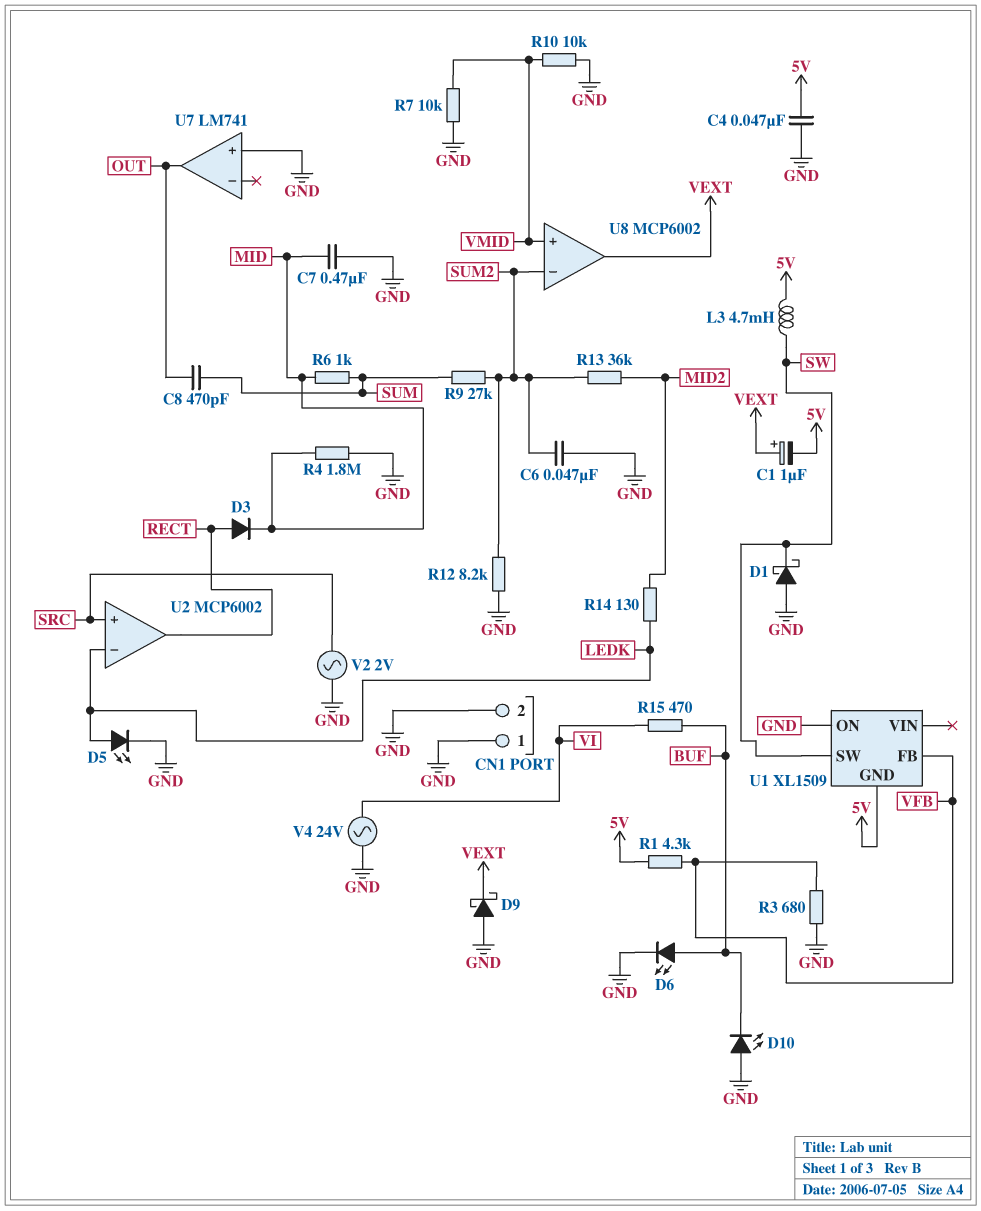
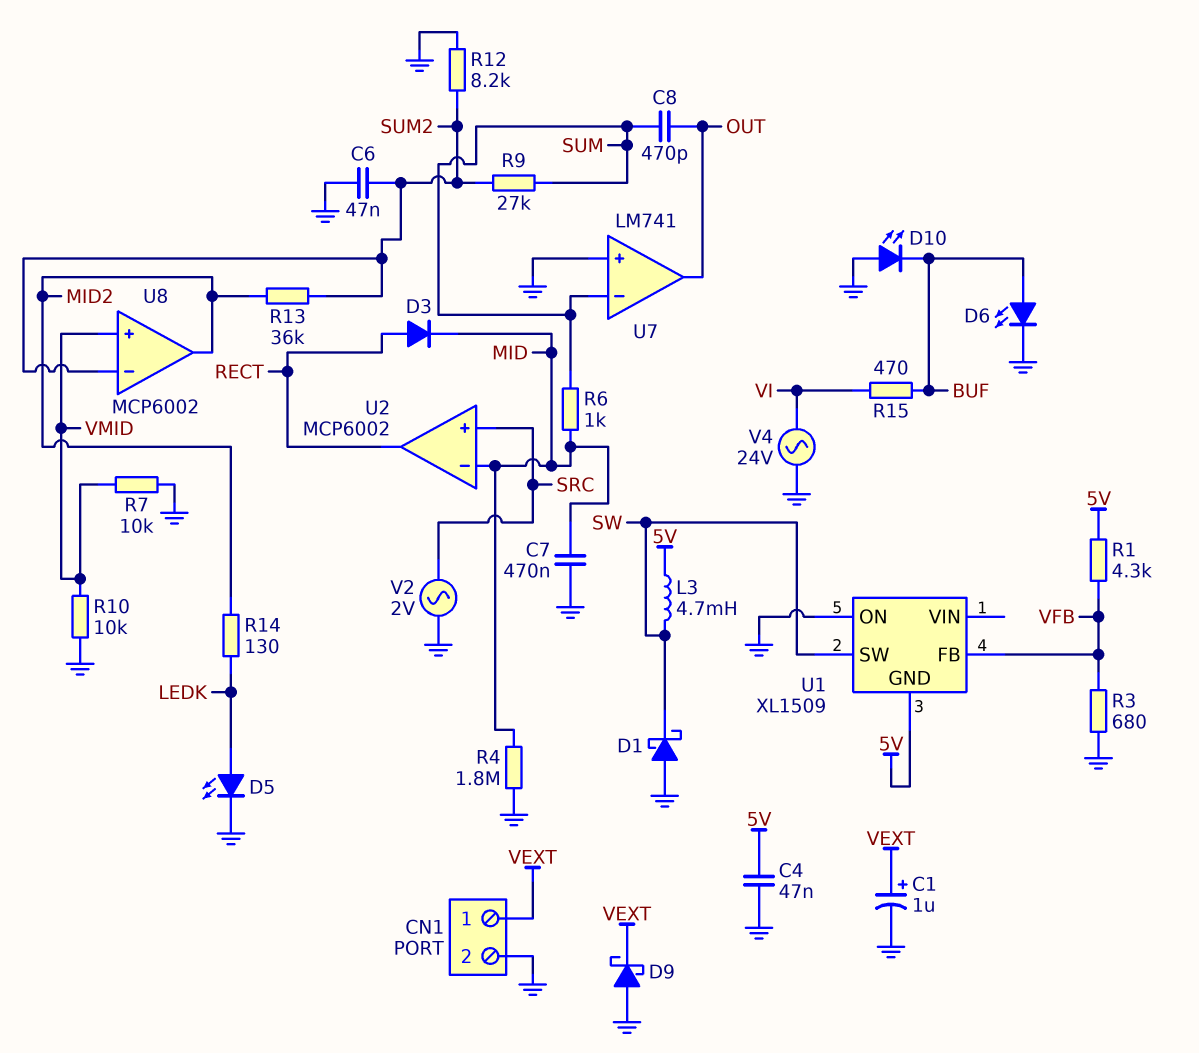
C1: 1uF (plus VEXT, minus 5V) -> 1uF (plus VEXT, minus GND)
CN1 pin 1: GND -> VEXT
U2 pin in-: LEDK -> MID
U7 pin in-: none -> SUM
U8 pin out: VEXT -> MID2

